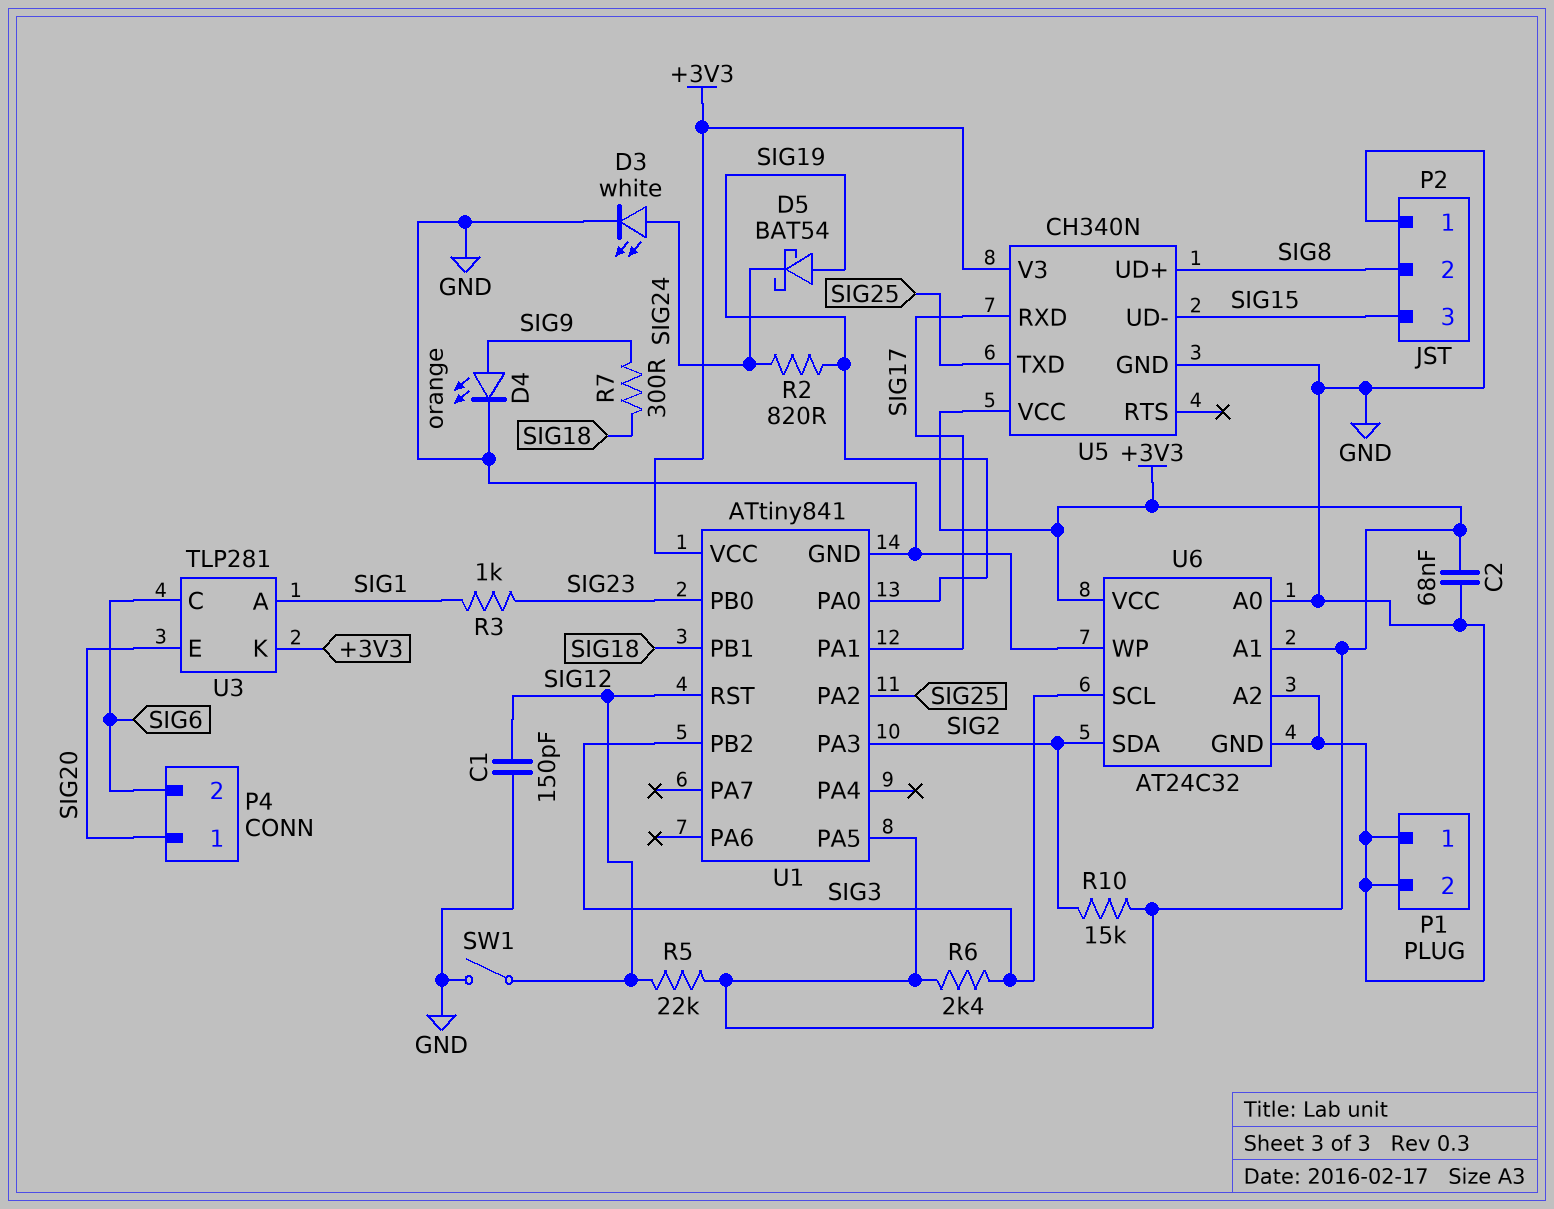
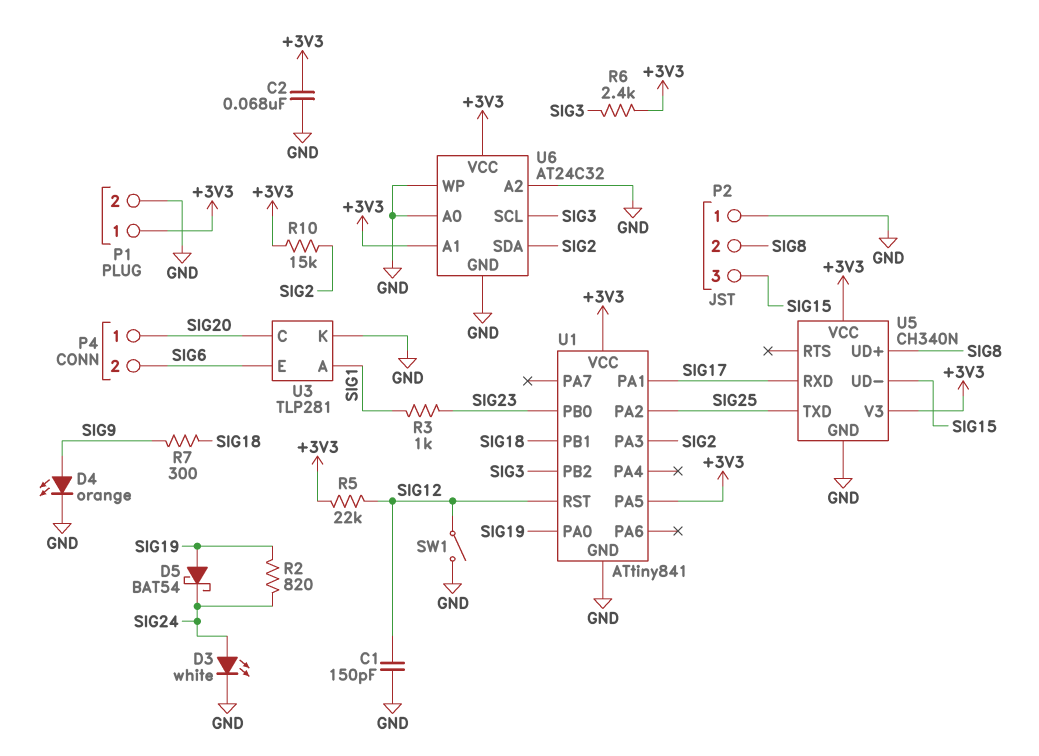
P1 pin 1: GND -> +3V3
U3 pin C: SIG6 -> SIG20
U3 pin E: SIG20 -> SIG6
U3 pin K: +3V3 -> GND

